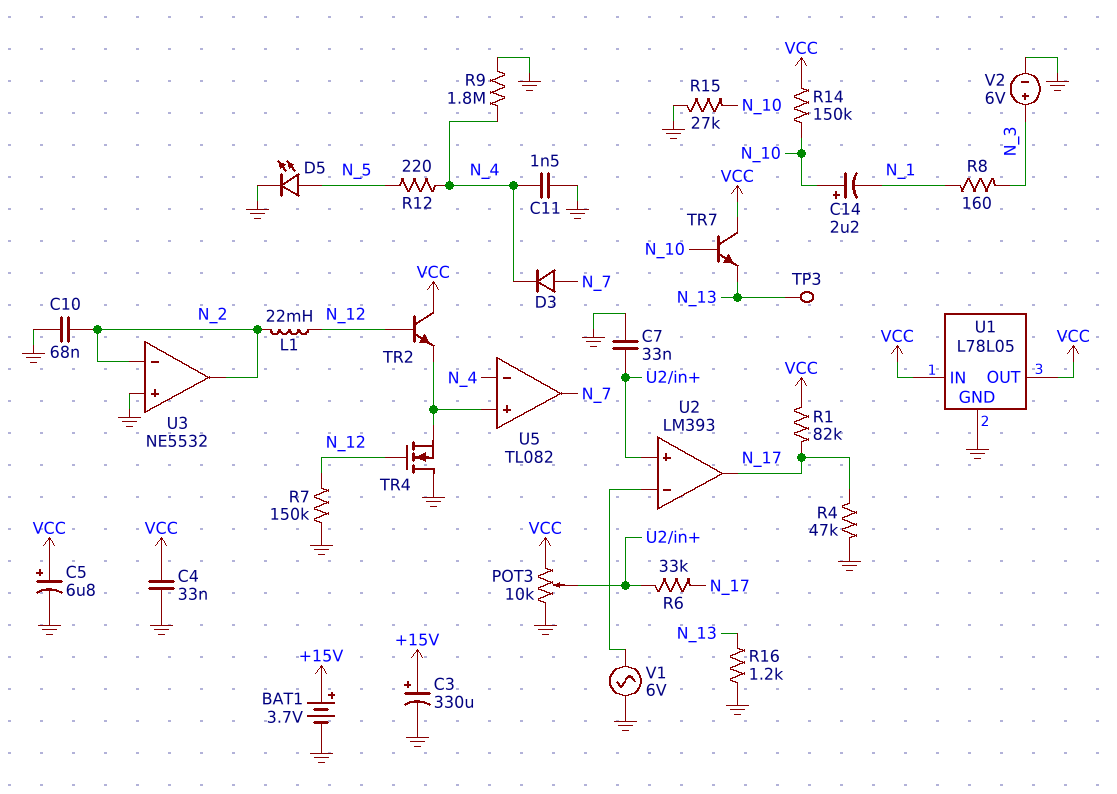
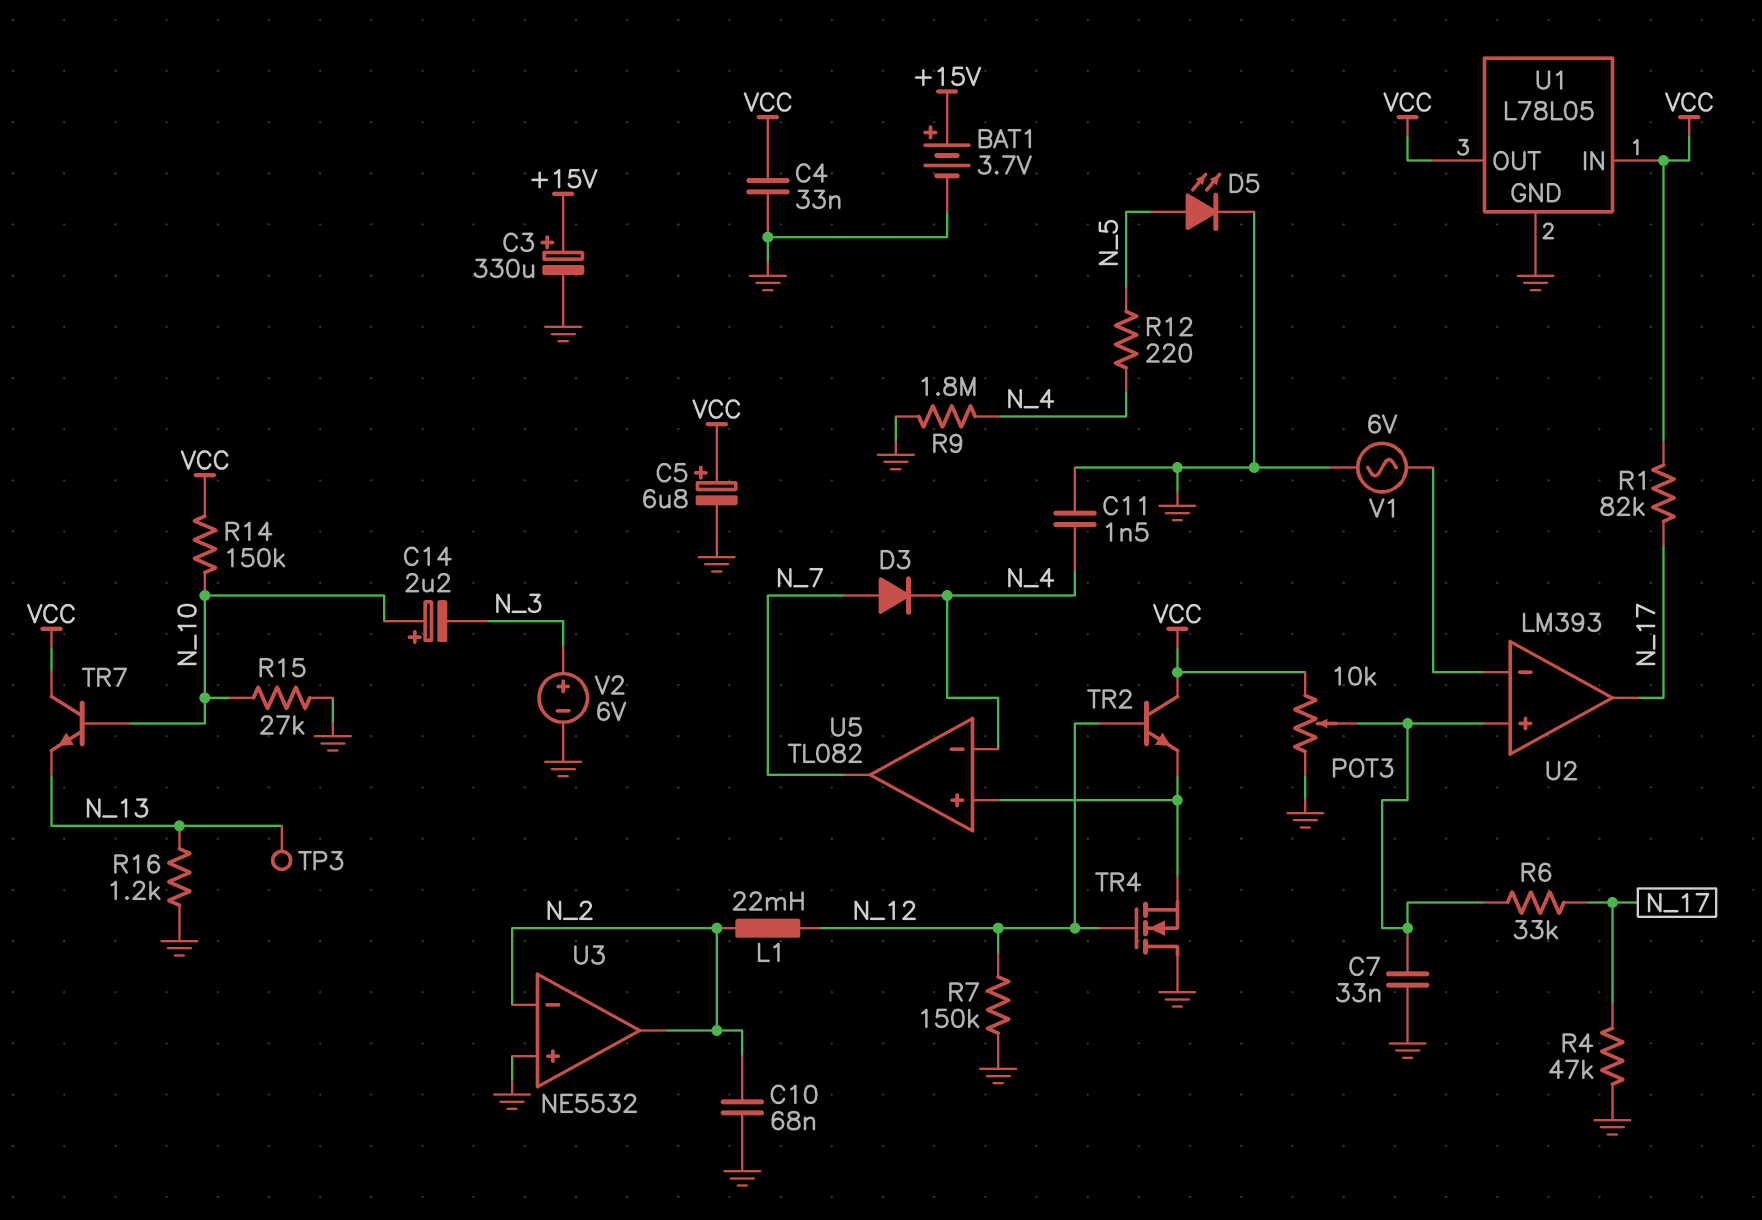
C14: 2.2uF (plus N_10, minus N_1) -> 2.2uF (plus N_10, minus N_3)
R8: 160 (N_1, N_3) -> none

